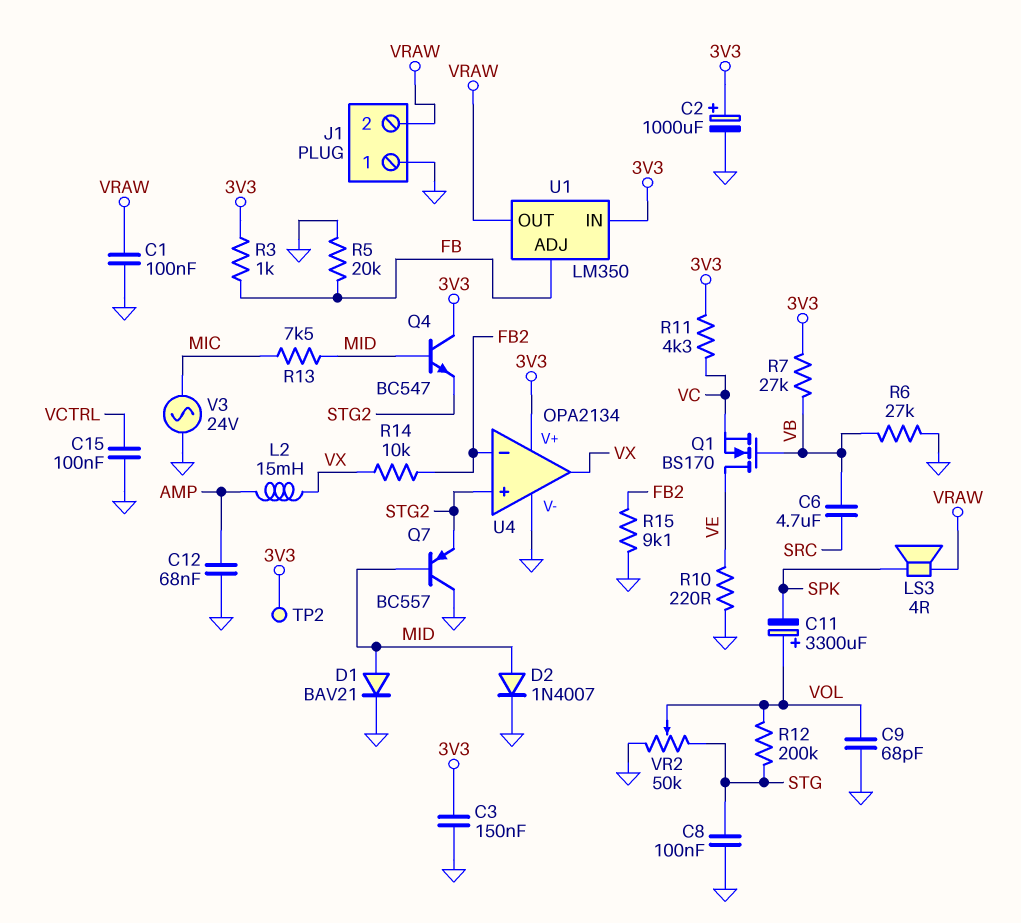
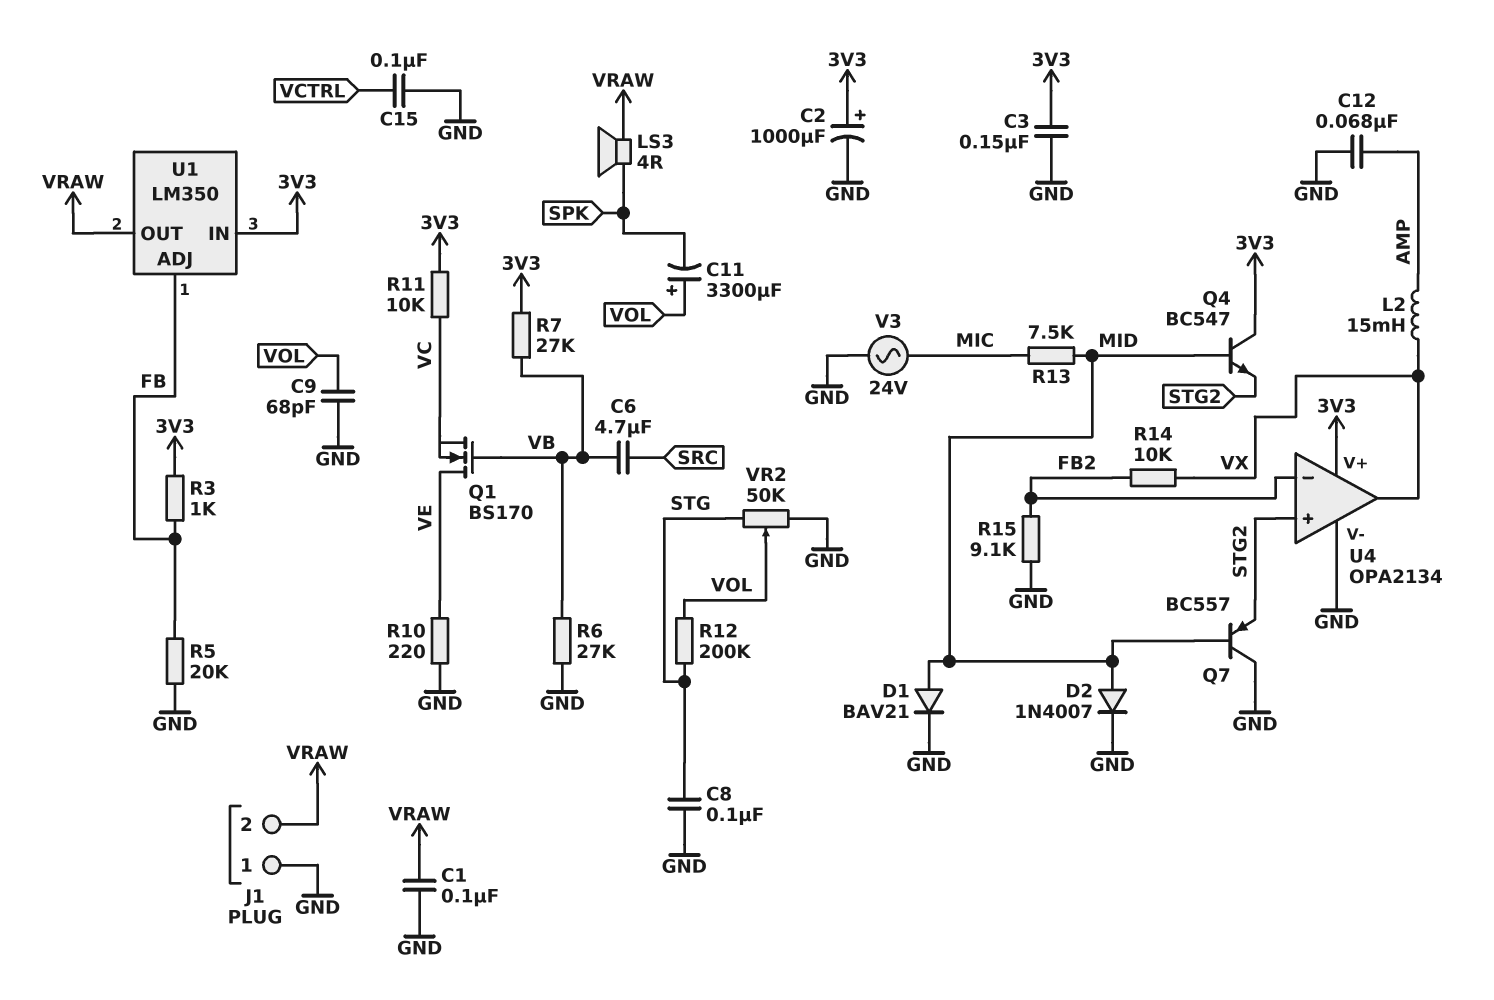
R11: 4.3k (3V3, VC) -> 10k (3V3, VC)
TP2: test point (3V3) -> none

